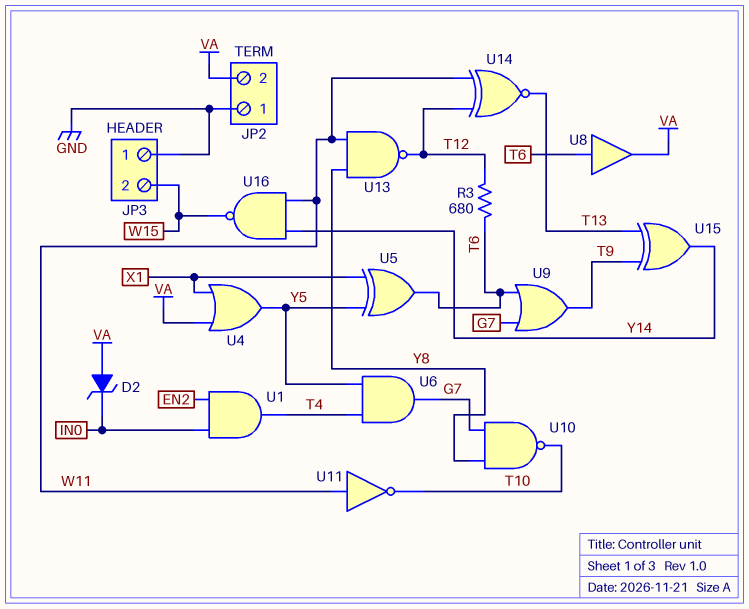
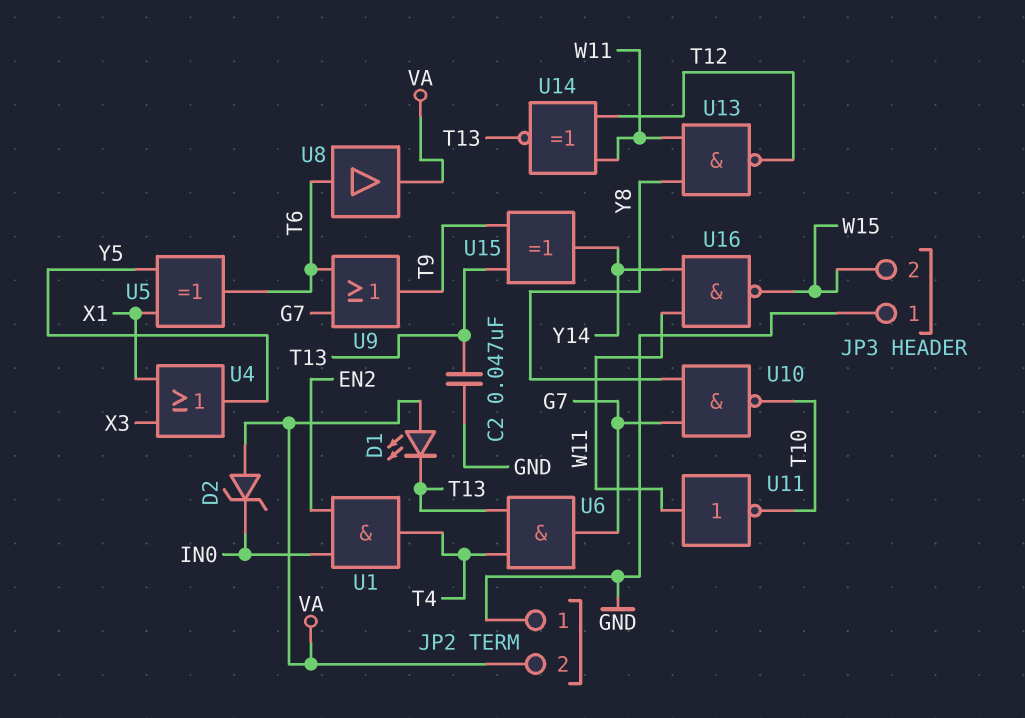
C2: none -> 47nF (GND, T13)
D1: none -> LED (A VA, K T13)
R3: 680 (T6, T12) -> none
U4: OR (in VA, in X1, out Y5) -> OR (in X1, in X3, out Y5)
U6: AND (in T4, in Y5, out G7) -> AND (in T4, in T13, out G7)

